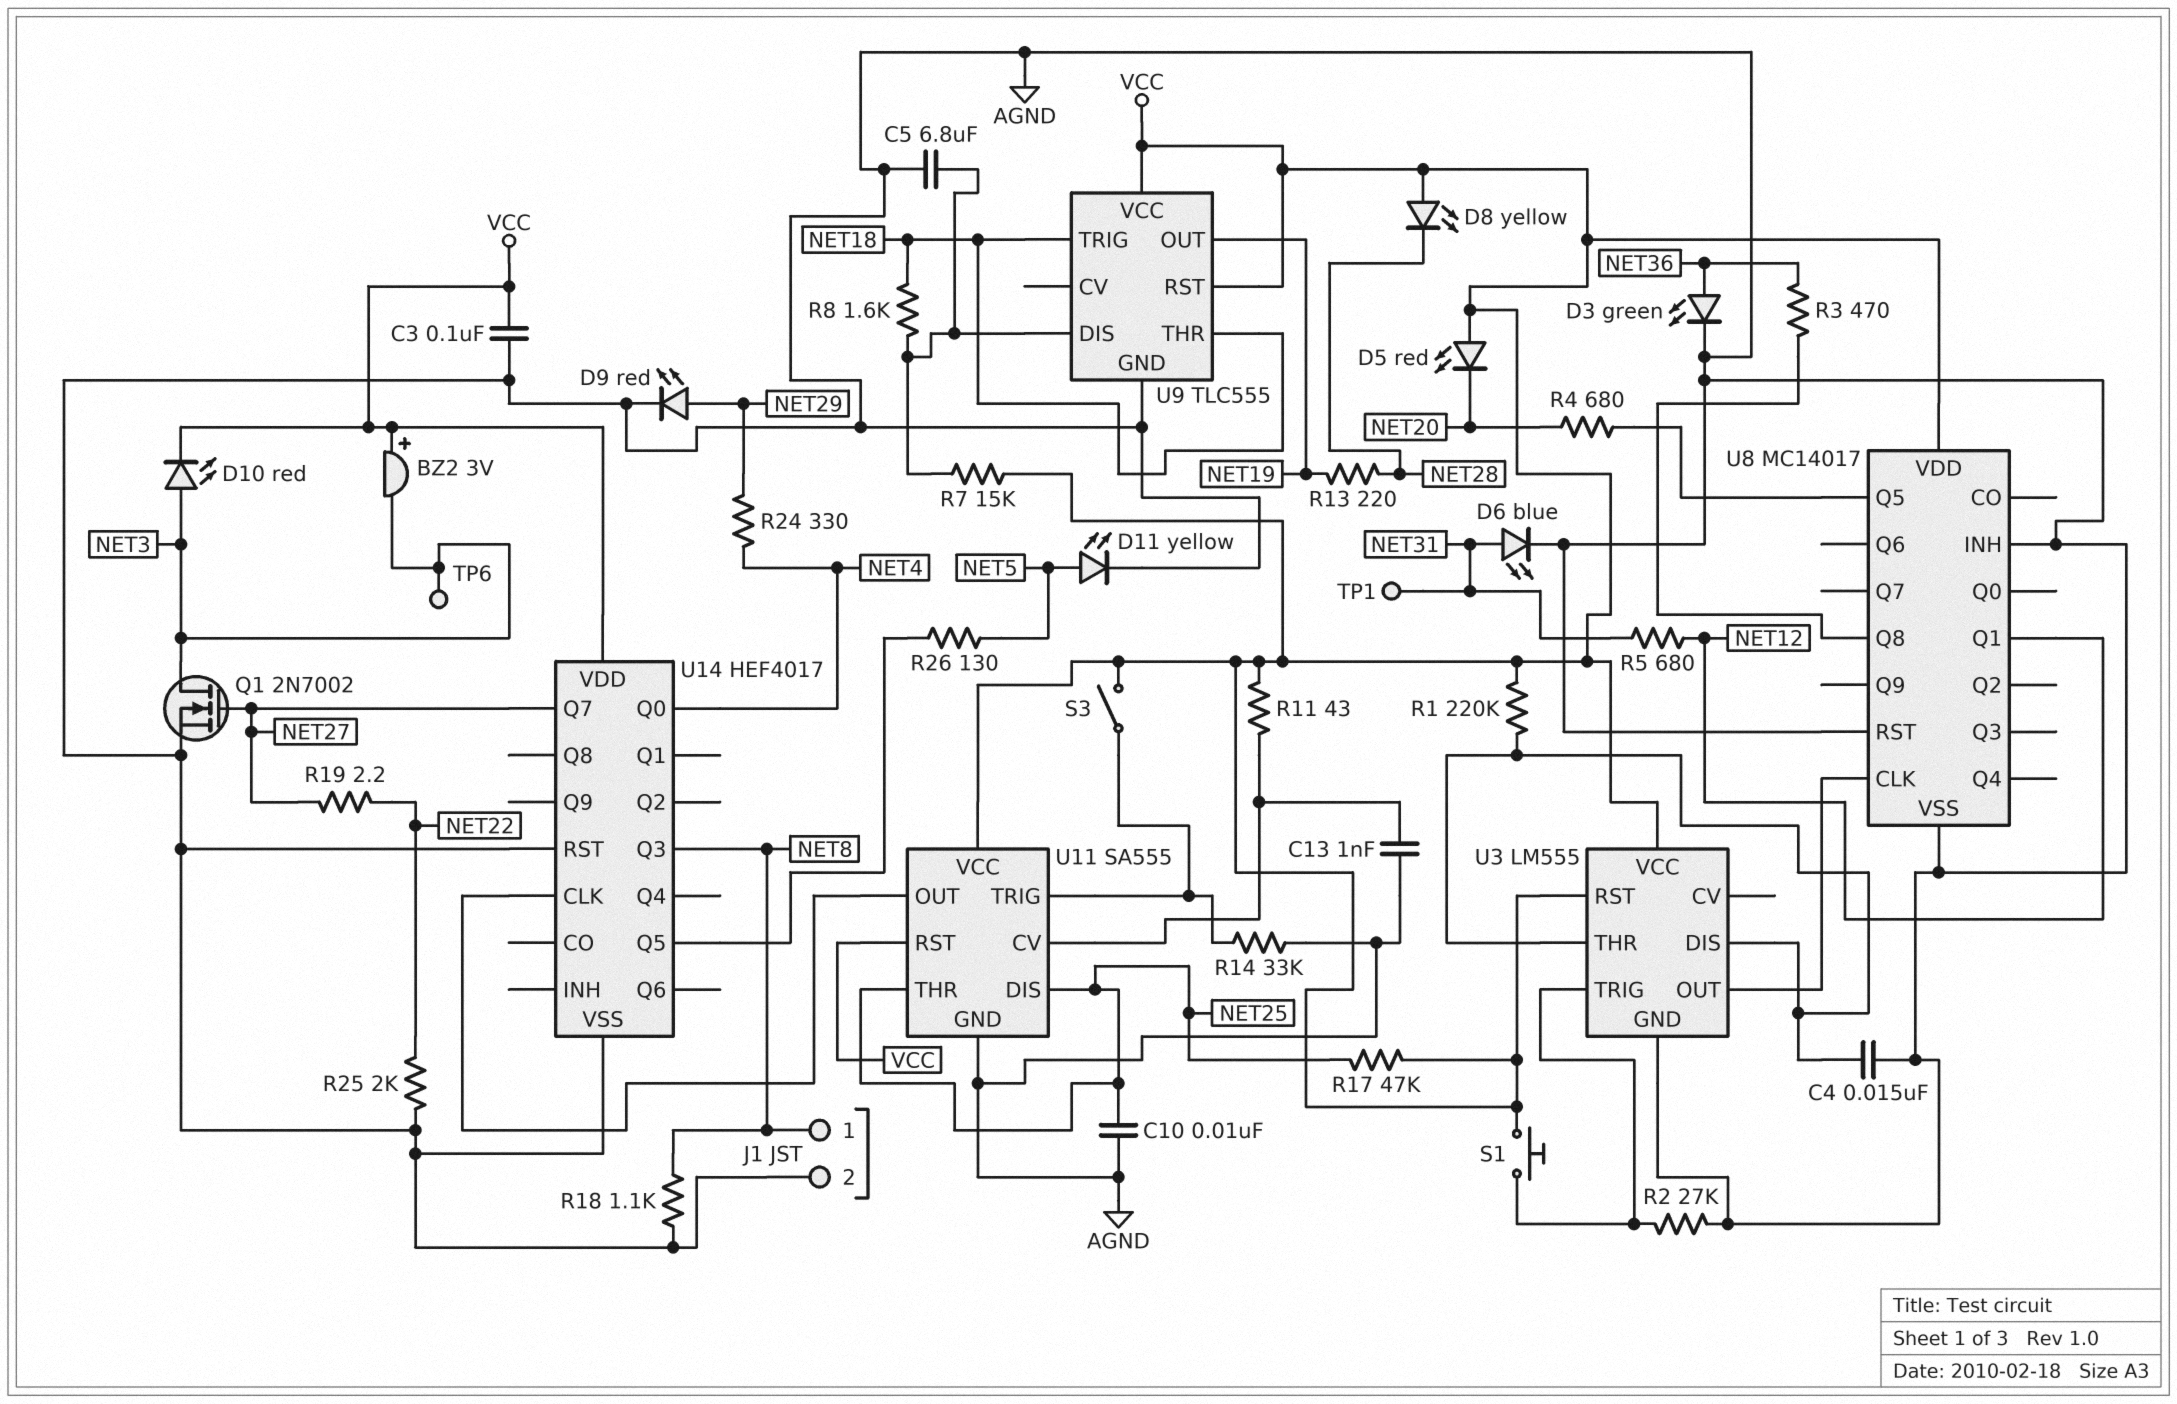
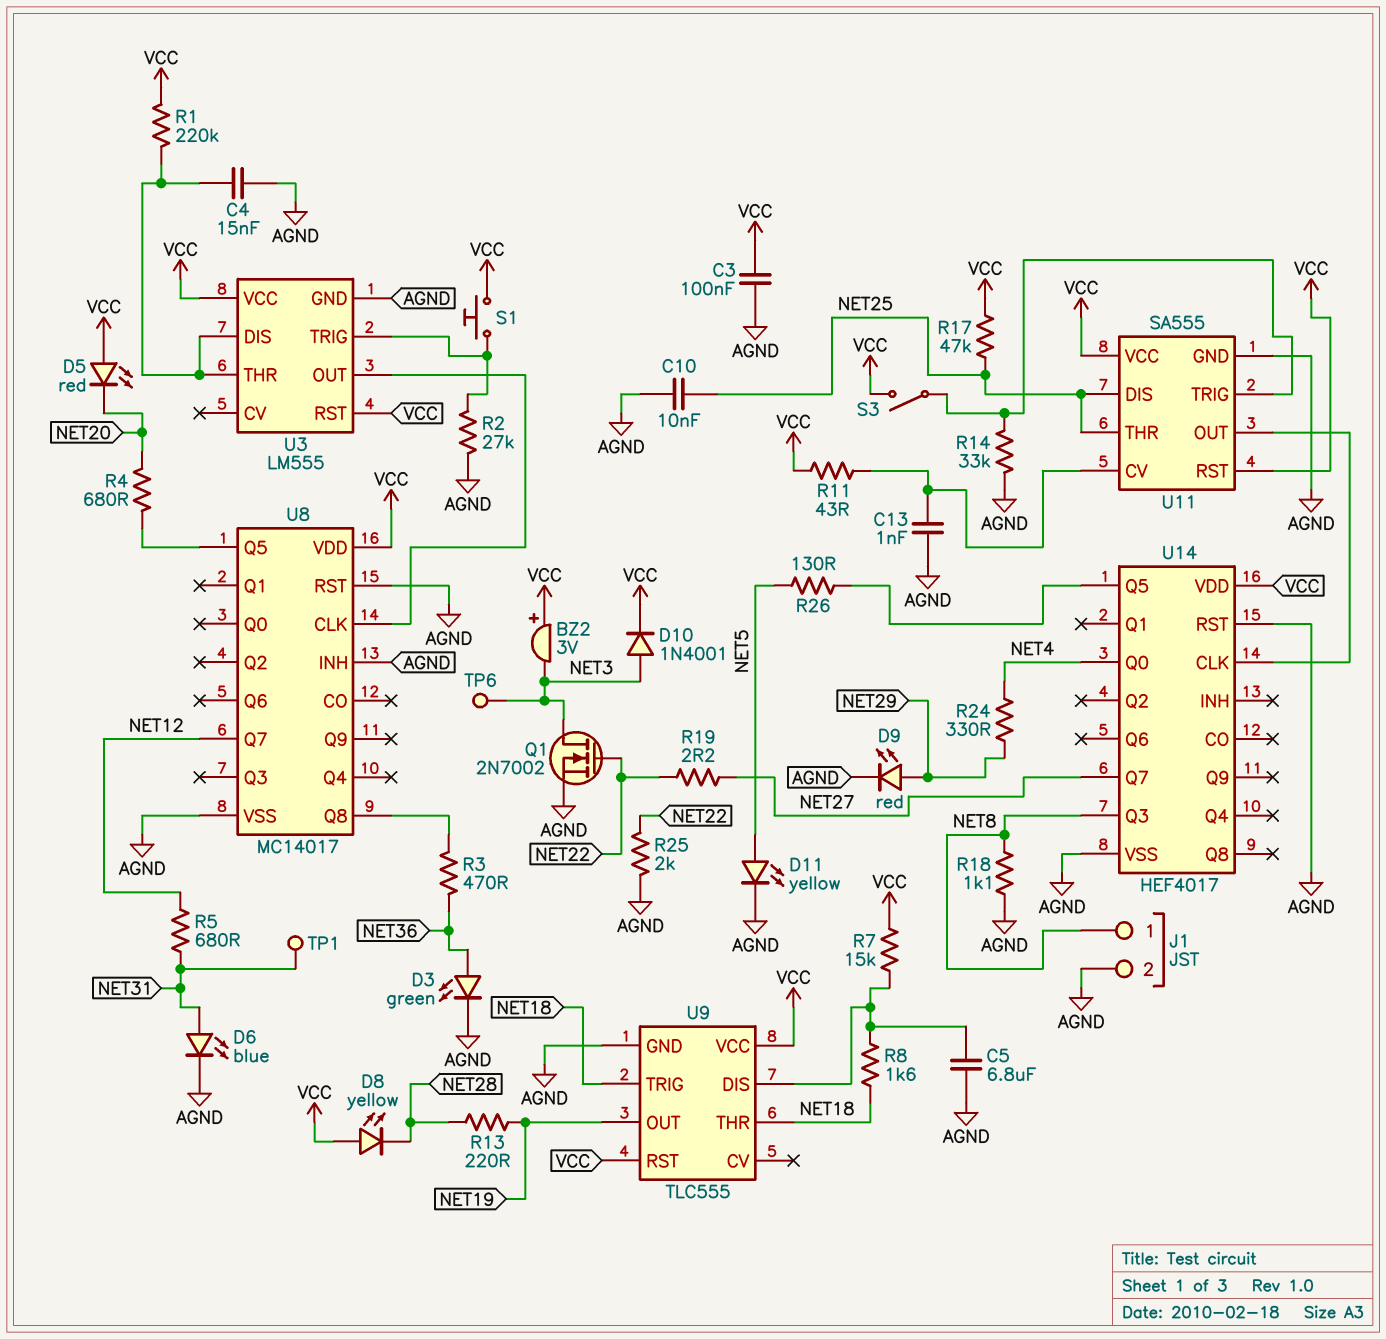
D10: LED red (A NET3, K VCC) -> diode 1N4001 (A NET3, K VCC)
Q1: NMOS 2N7002 (G NET27, D NET3, S AGND) -> NMOS 2N7002 (G NET22, D NET3, S AGND)
U8 pin Q1: NET12 -> none
U8 pin Q7: none -> NET12

